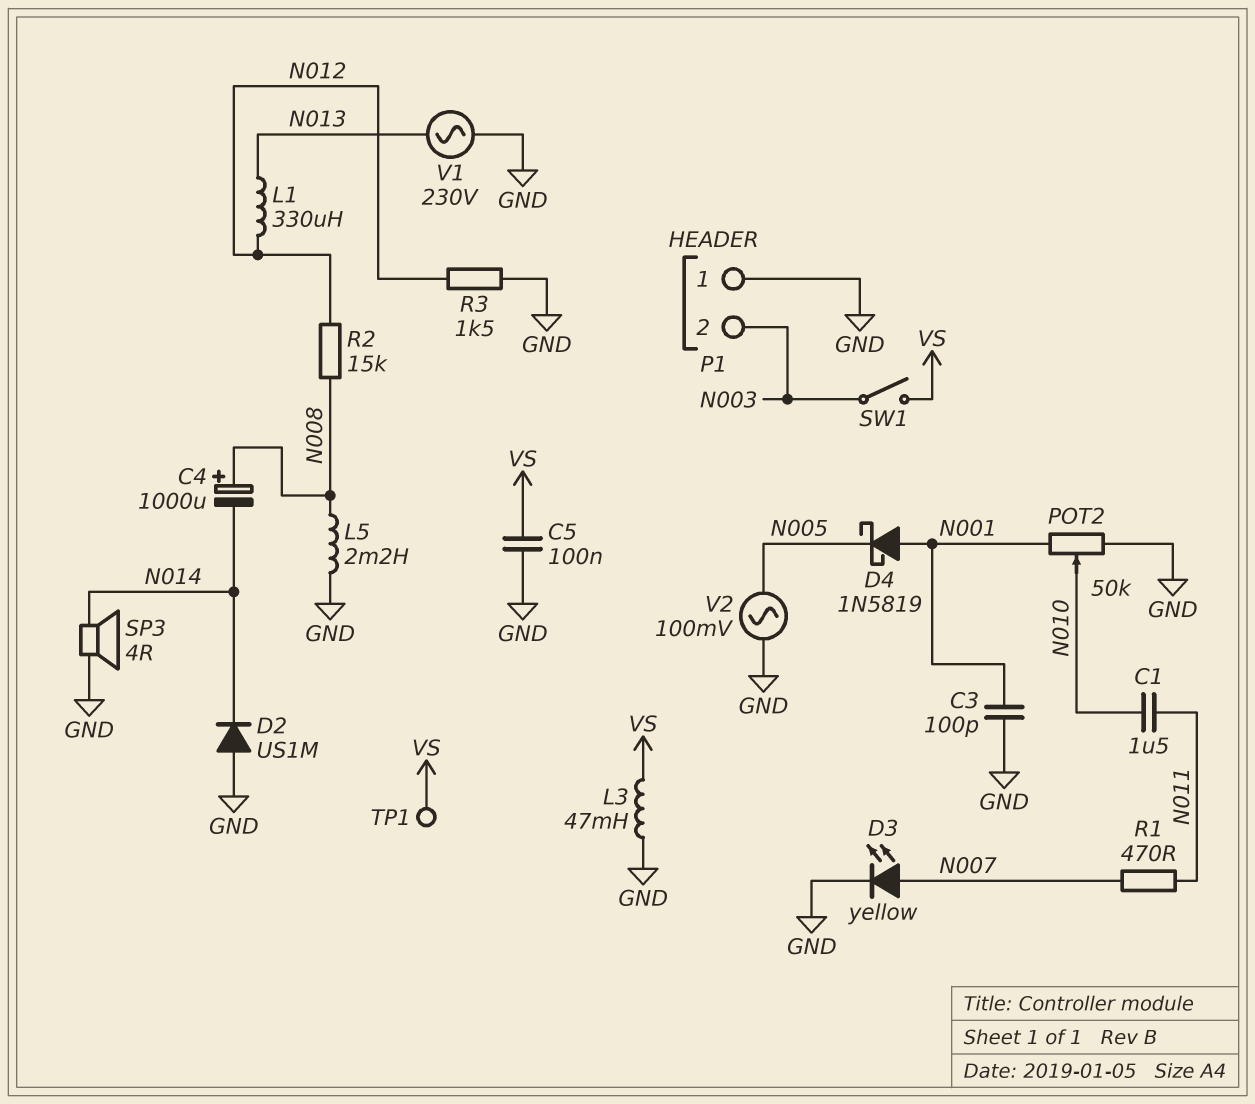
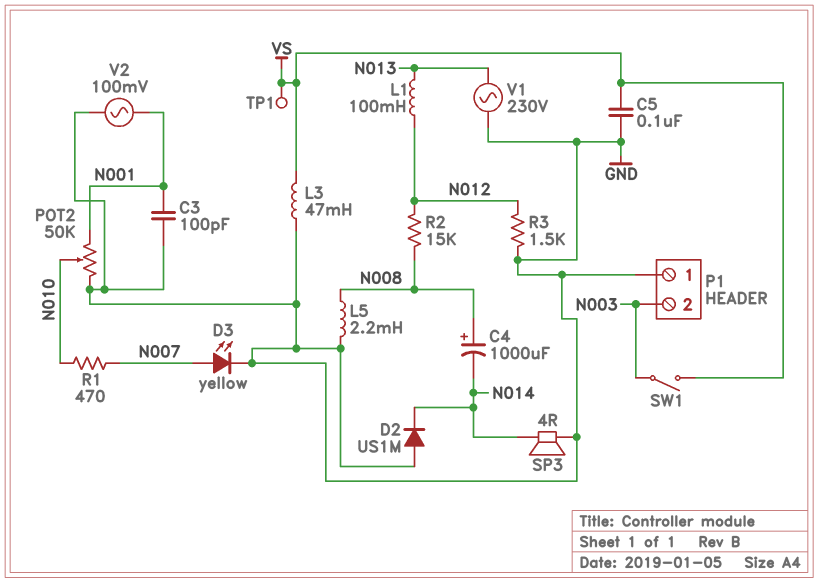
C1: 1.5uF (N010, N011) -> none
D4: schottky 1N5819 (A N001, K N005) -> none
L1: 330uH (N012, N013) -> 100mH (N012, N013)
R1: 470 (N007, N011) -> 470 (N007, N010)
V2: AC 100mV (GND, N005) -> AC 100mV (GND, N001)

